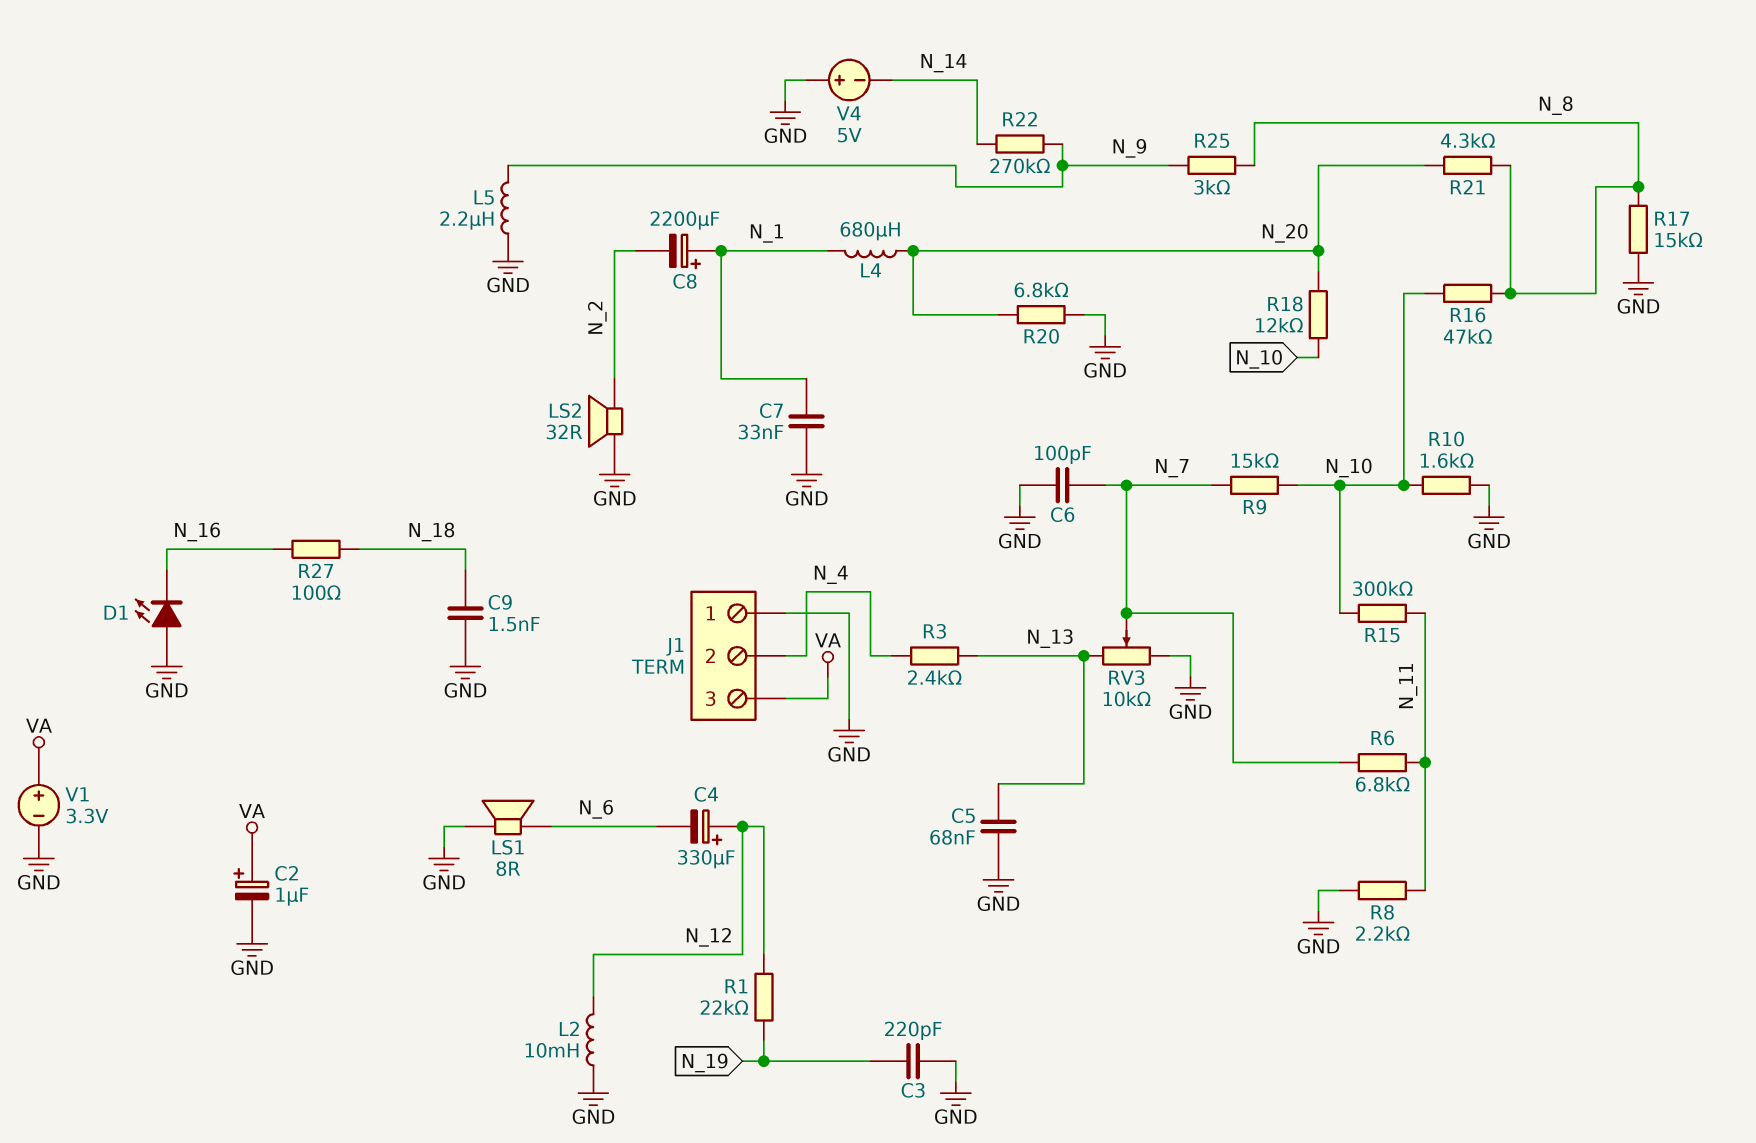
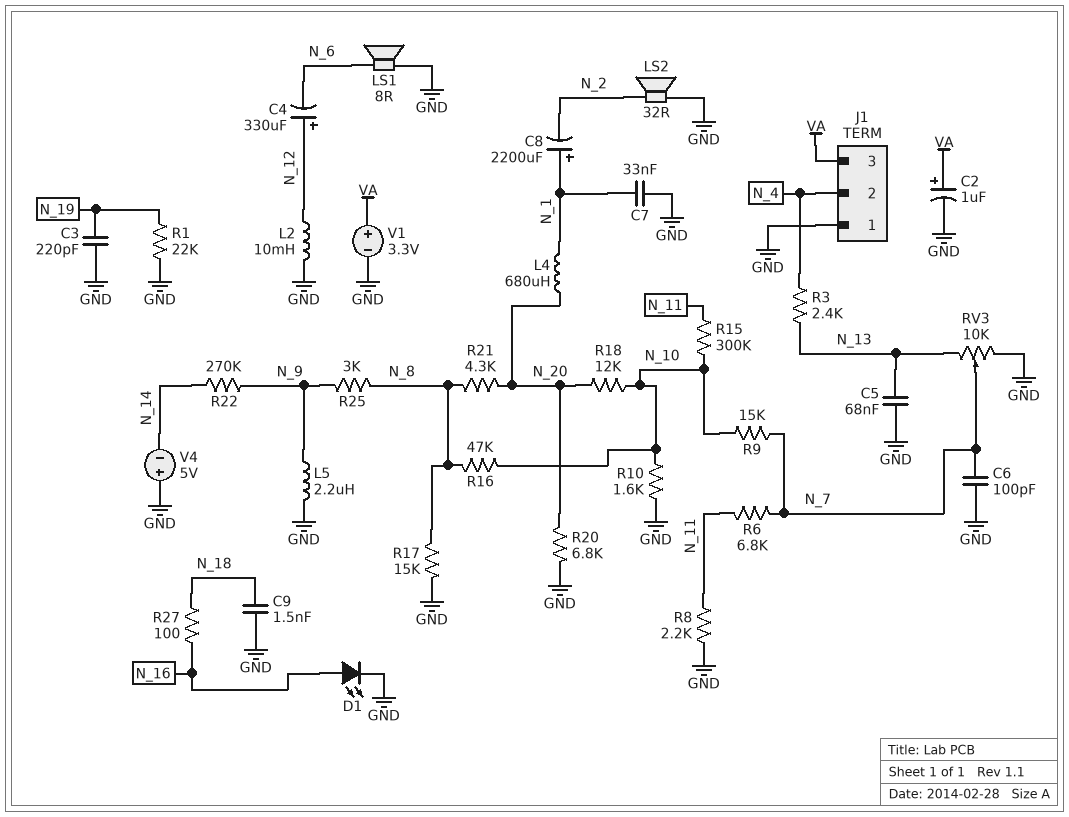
D1: LED (A GND, K N_16) -> LED (A N_16, K GND)
R1: 22k (N_12, N_19) -> 22k (GND, N_19)

